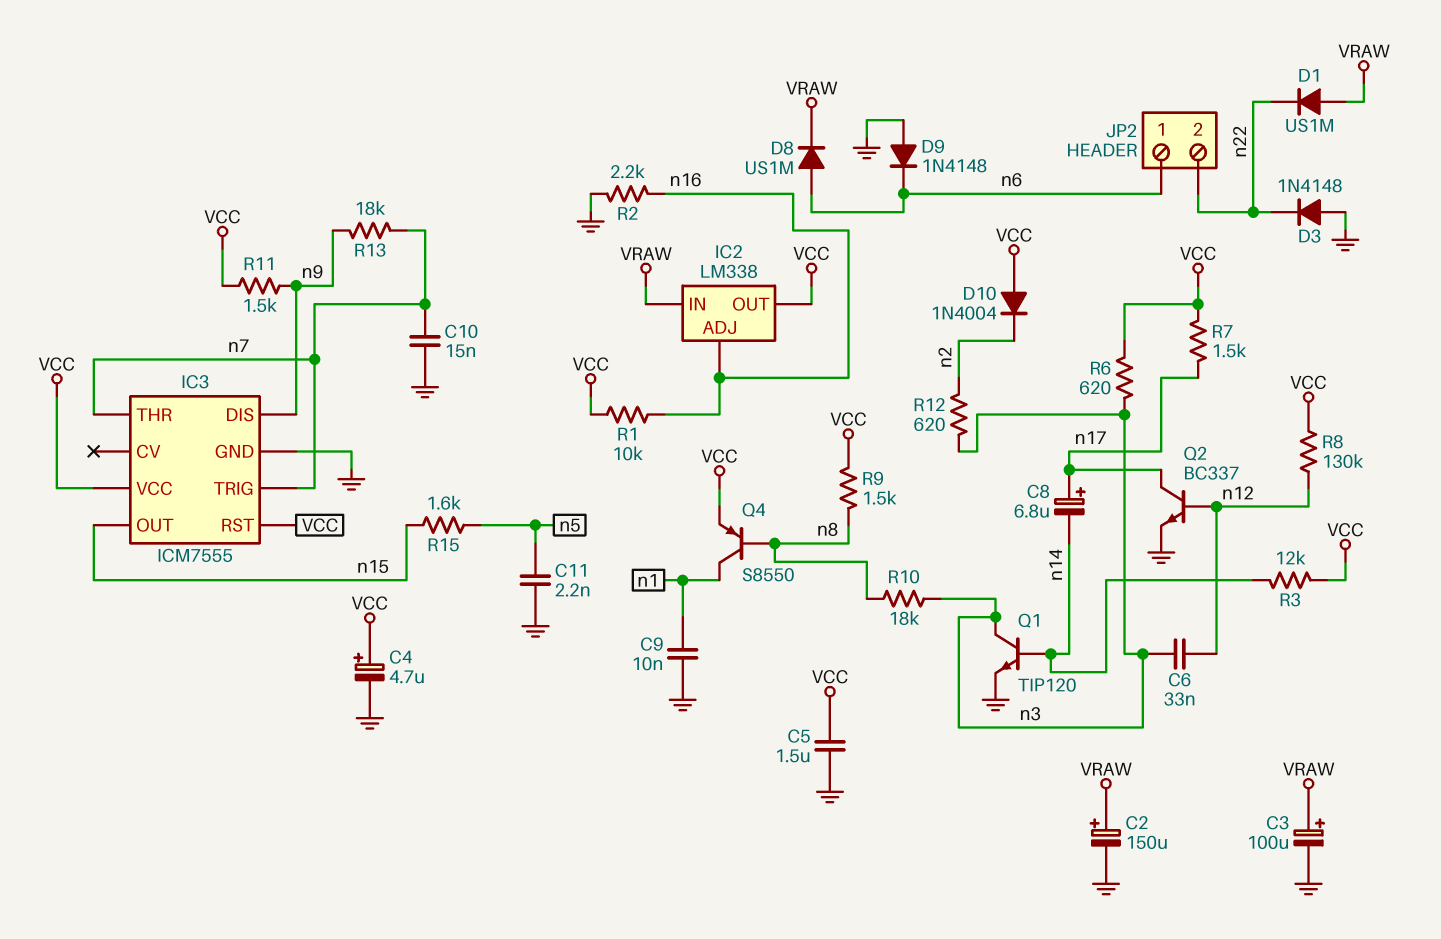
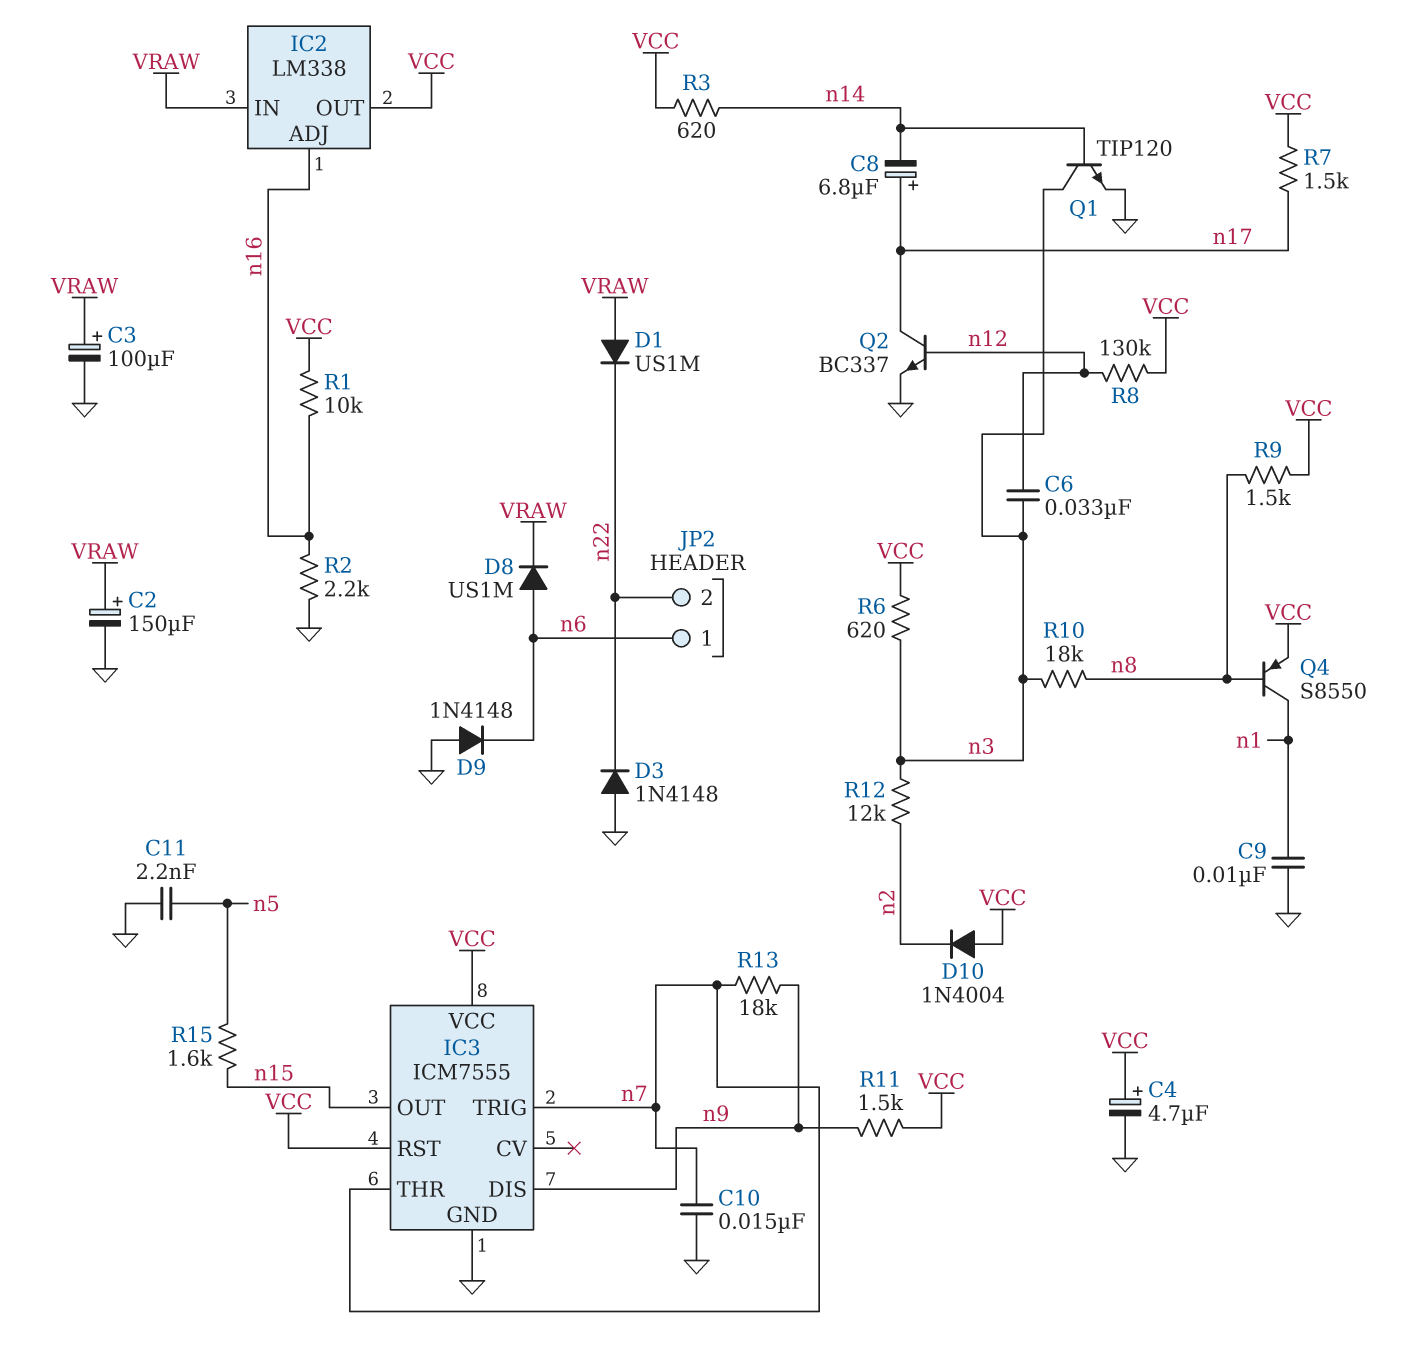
C5: 1.5uF (GND, VCC) -> none
R3: 12k (VCC, n14) -> 620 (VCC, n14)
R12: 620 (n2, n3) -> 12k (n2, n3)

